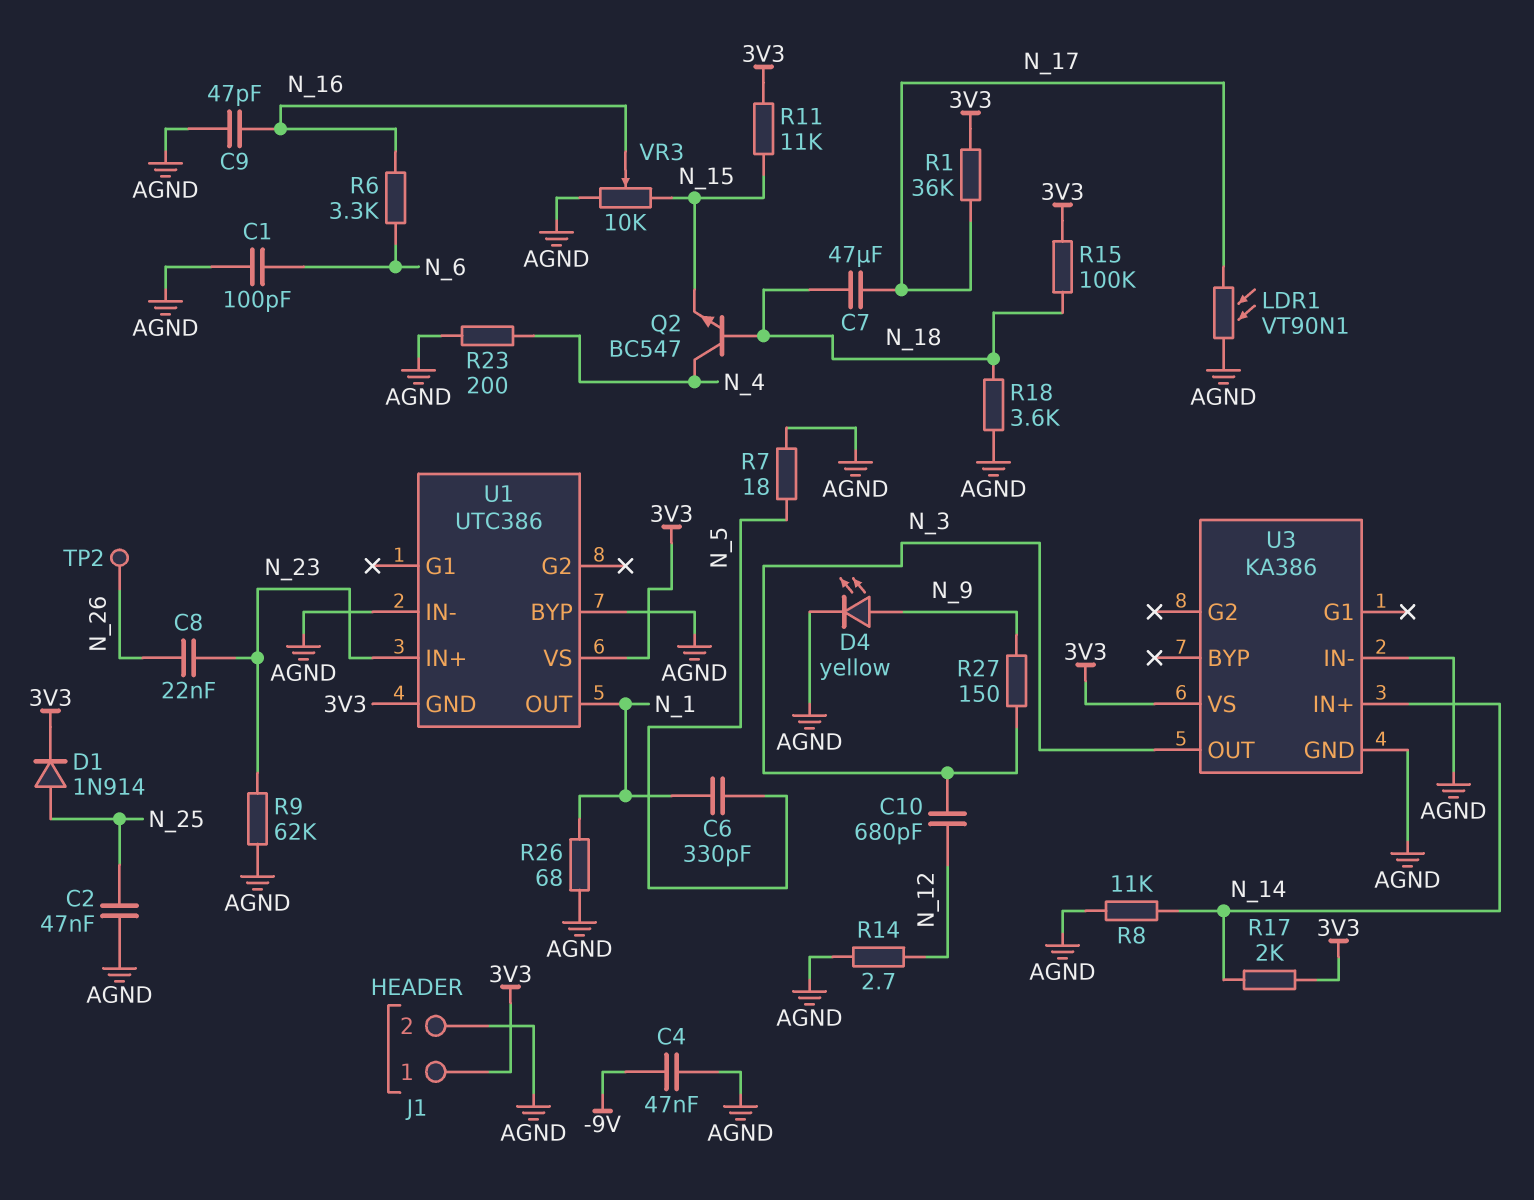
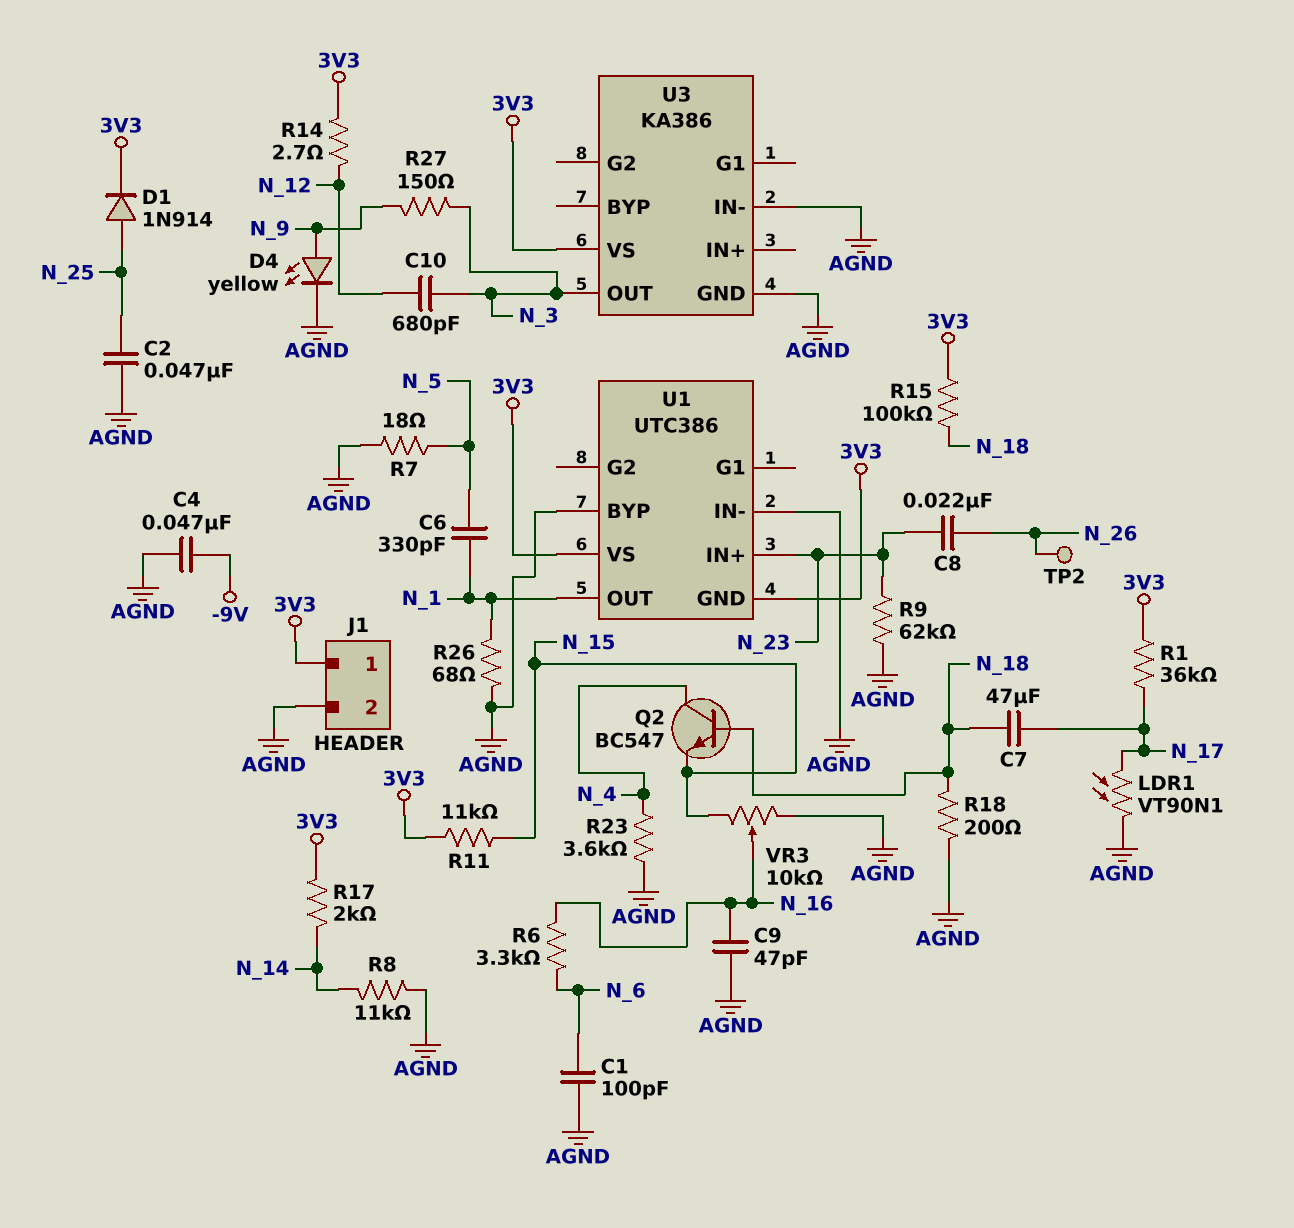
R14: 2.7 (AGND, N_12) -> 2.7 (3V3, N_12)
R18: 3.6k (AGND, N_18) -> 200 (AGND, N_18)
R23: 200 (AGND, N_4) -> 3.6k (AGND, N_4)
U3 pin IN+: N_14 -> none

